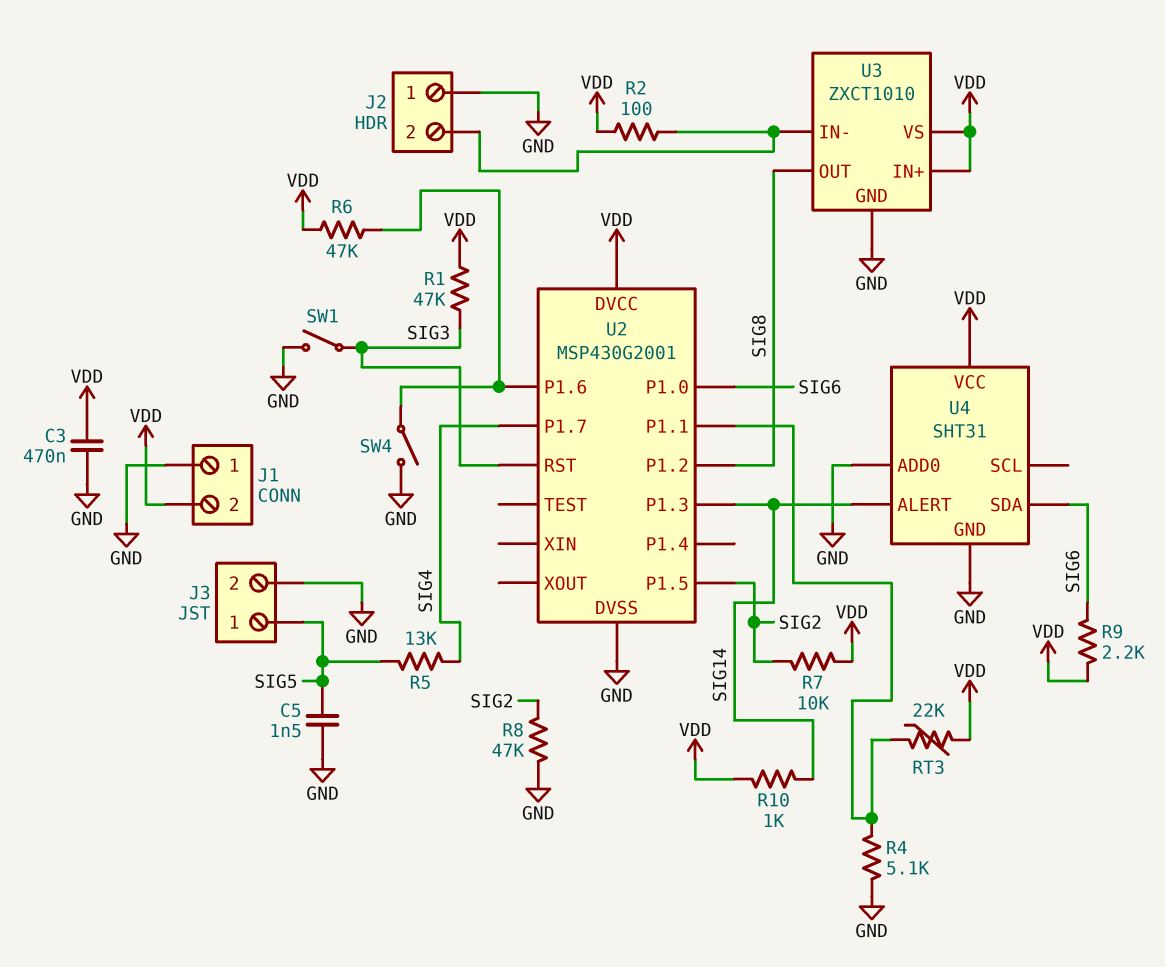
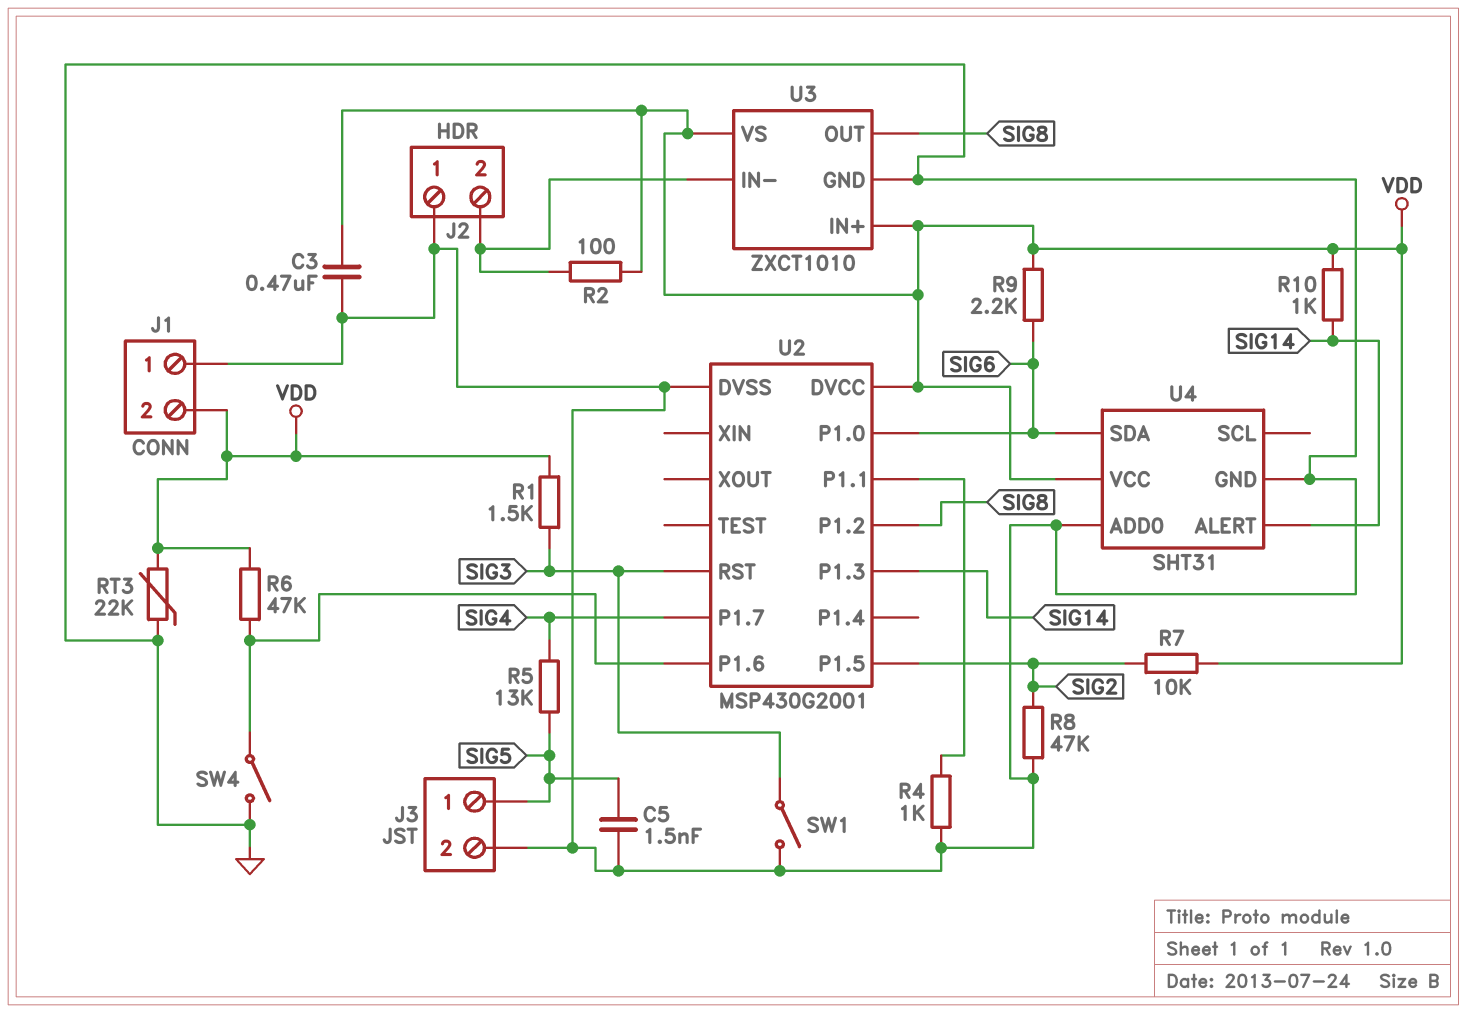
R1: 47k (SIG3, VDD) -> 1.5k (SIG3, VDD)
R4: 5.1k (GND, U2/P1.1) -> 1k (GND, U2/P1.1)
RT3: 22k (U2/P1.1, VDD) -> 22k (GND, VDD)

